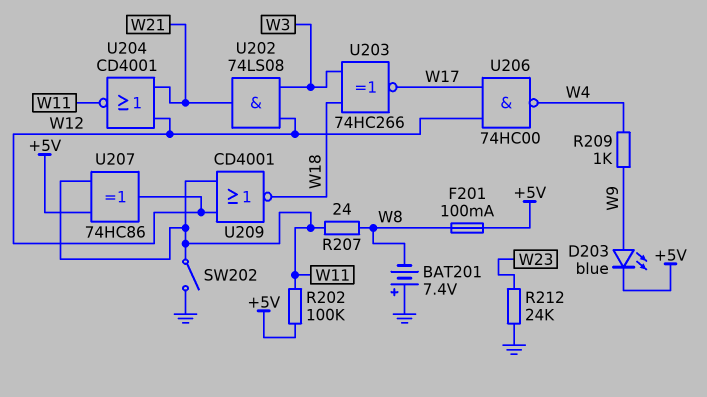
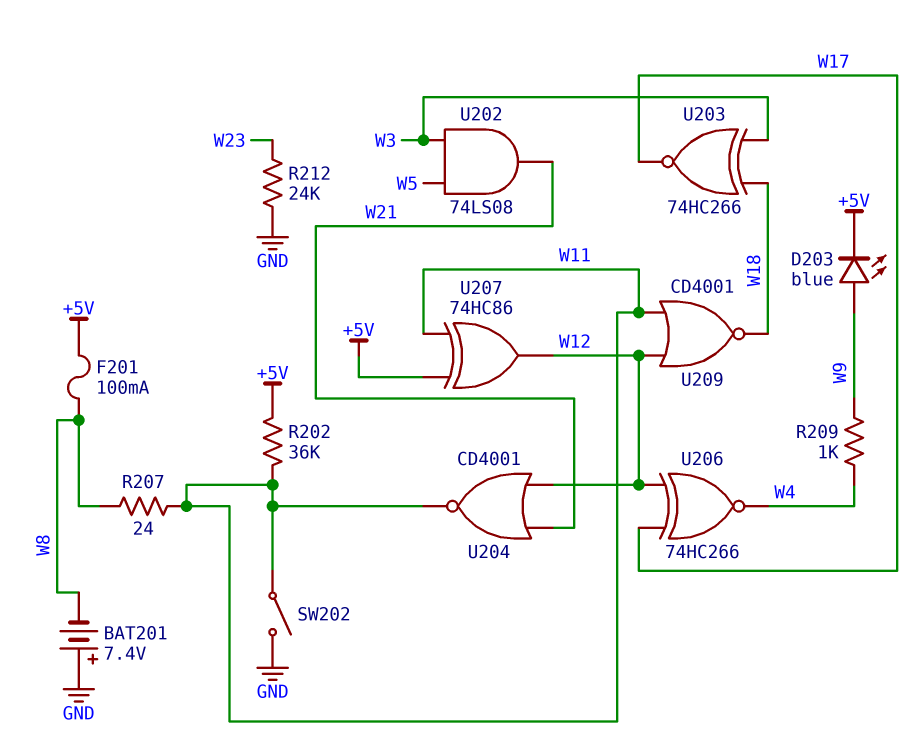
R202: 100k (+5V, W11) -> 36k (+5V, W11)
U202: AND 74LS08 (in W3, in W12, out W21) -> AND 74LS08 (in W3, in W5, out W21)
U206: NAND 74HC00 (in W12, in W17, out W4) -> XNOR 74HC266 (in W12, in W17, out W4)

